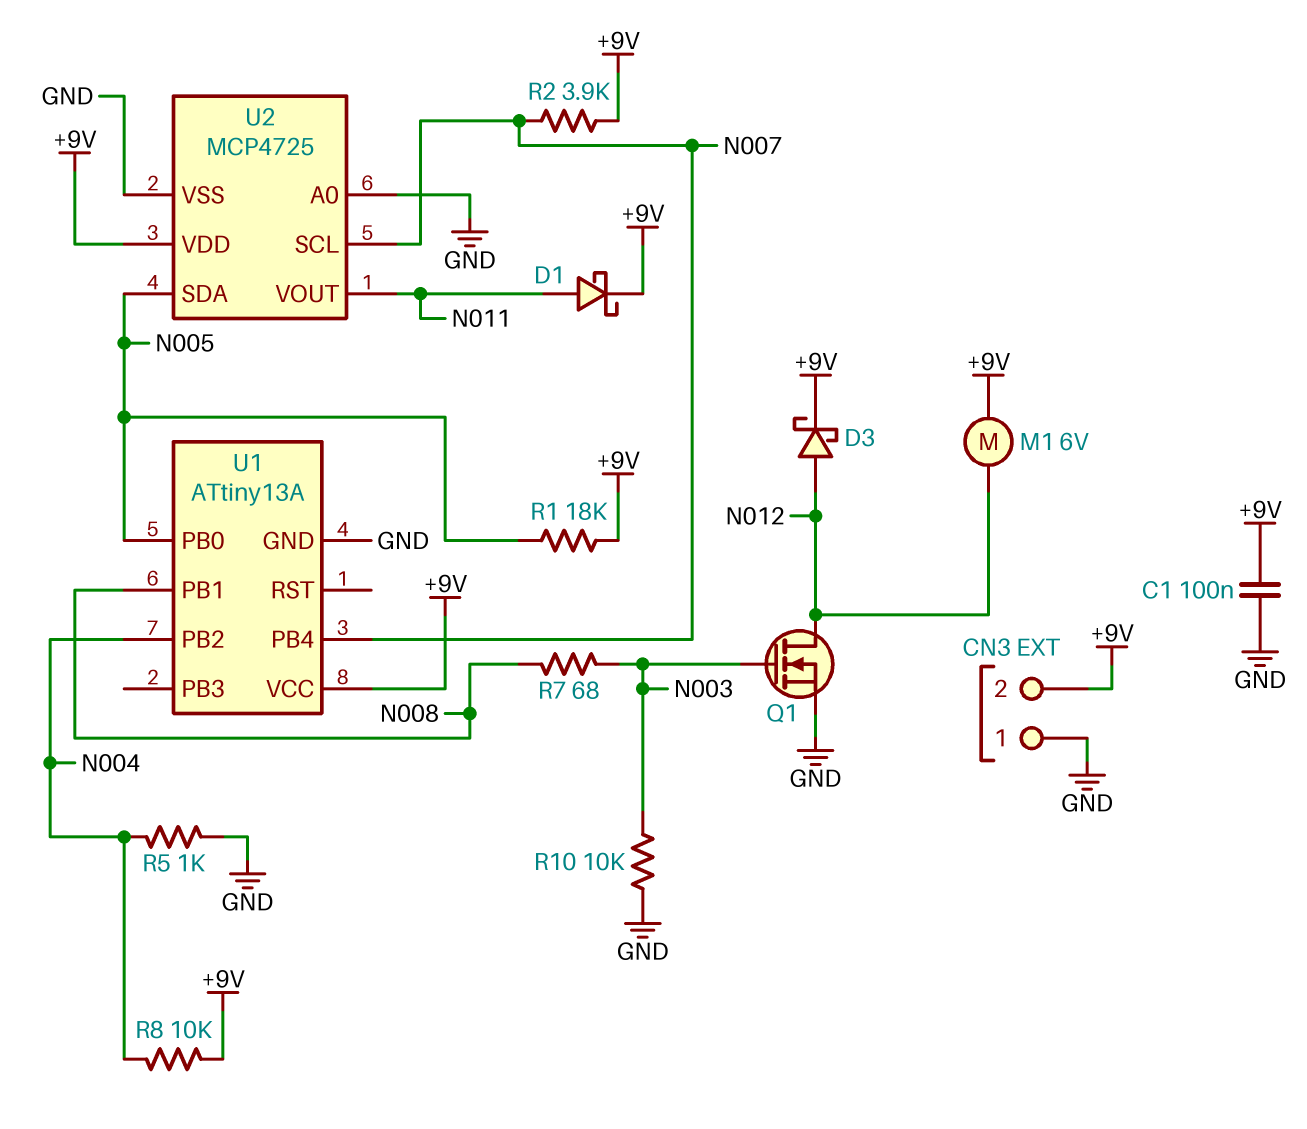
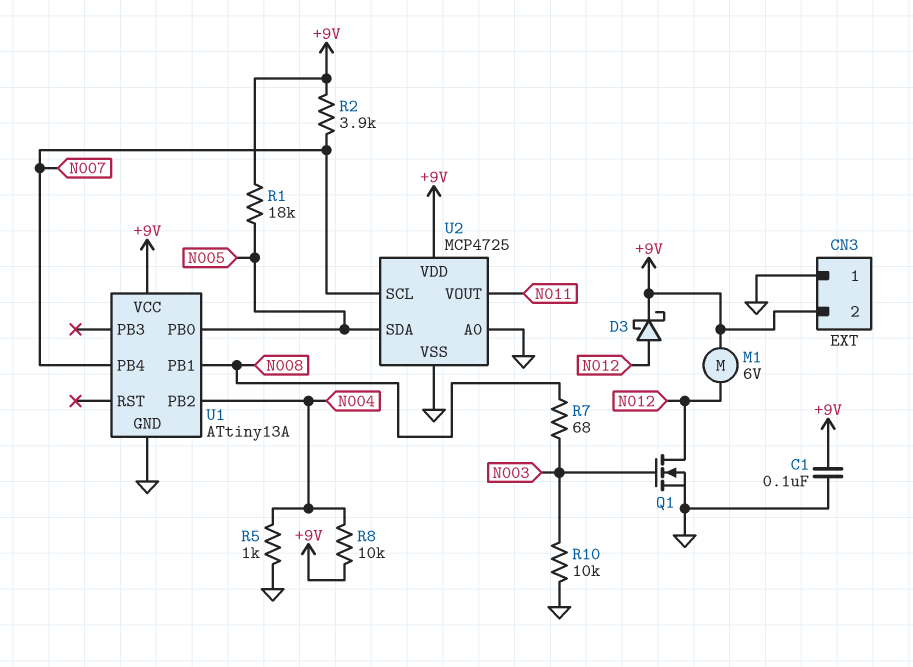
D1: schottky (A N011, K +9V) -> none

